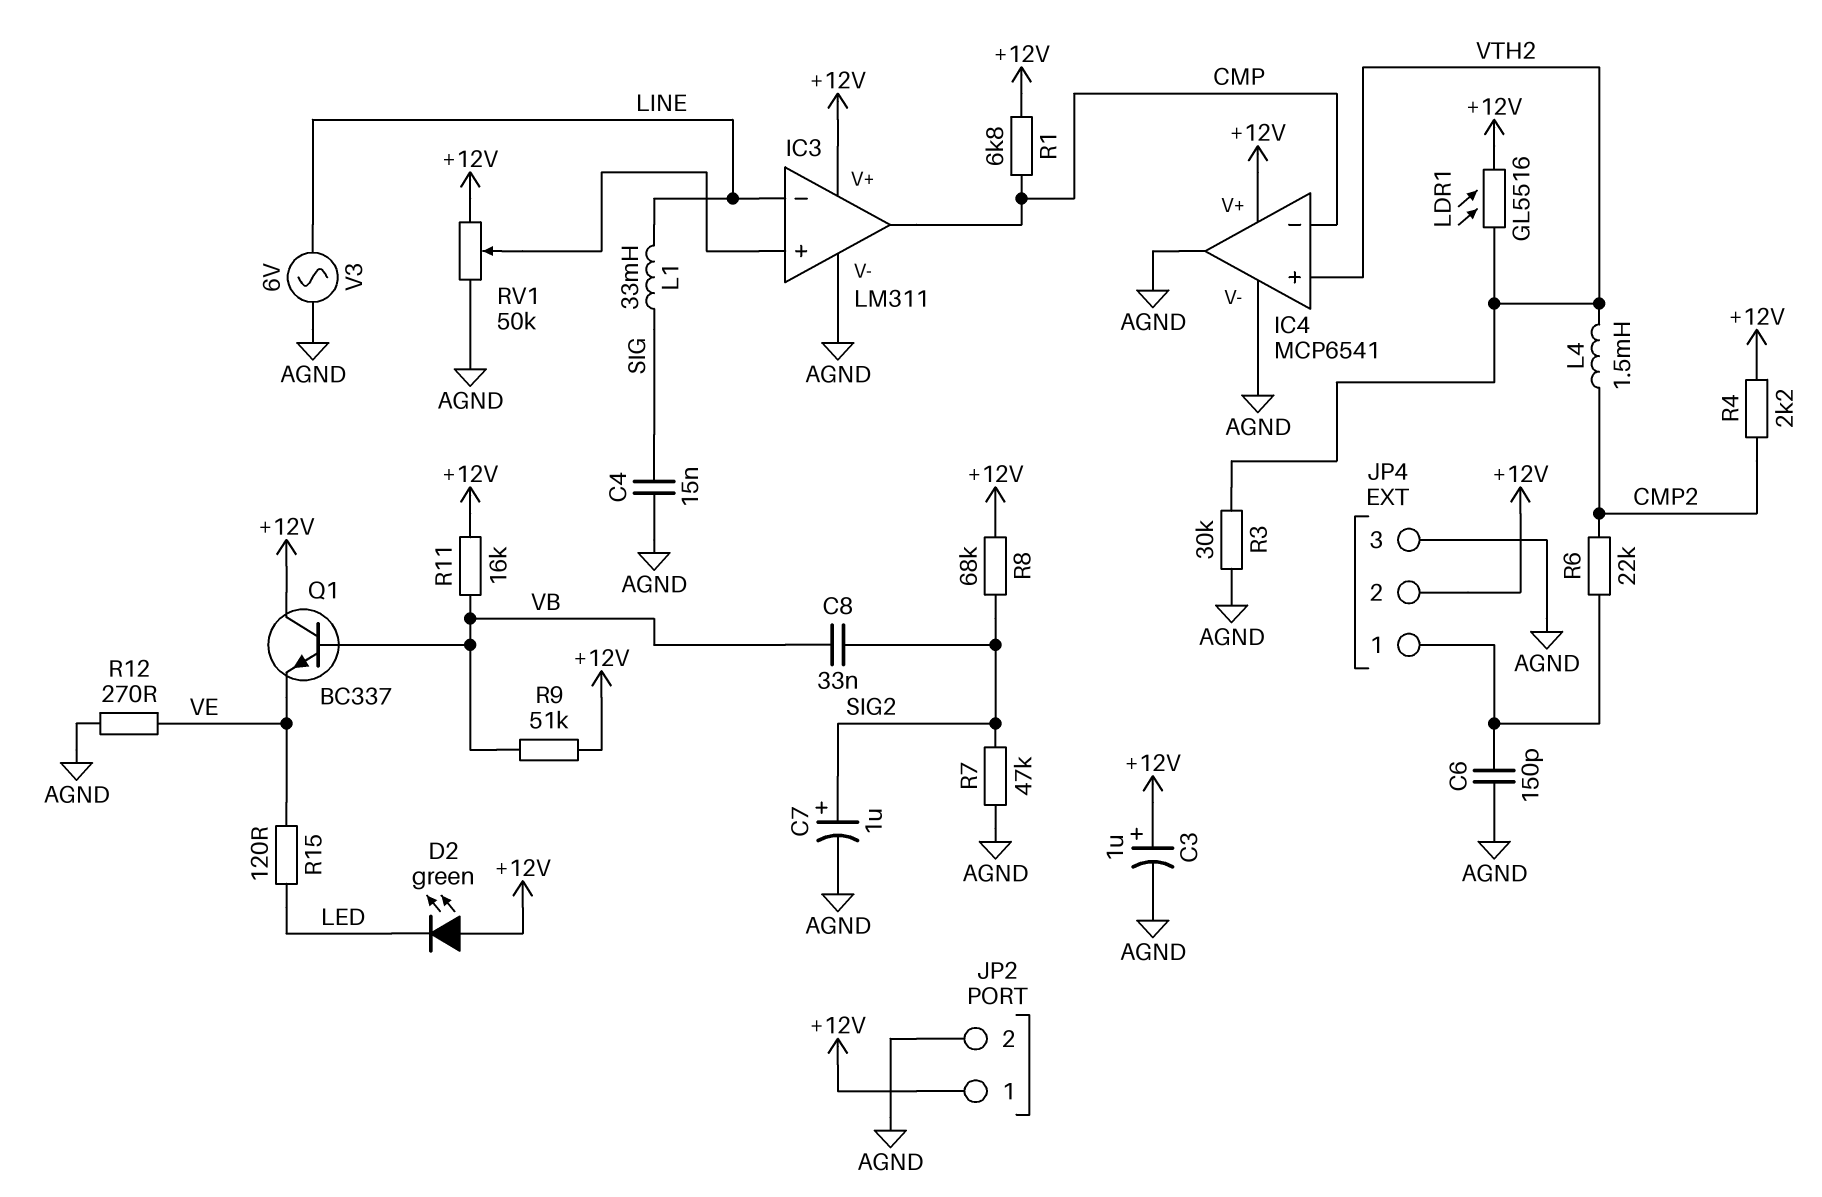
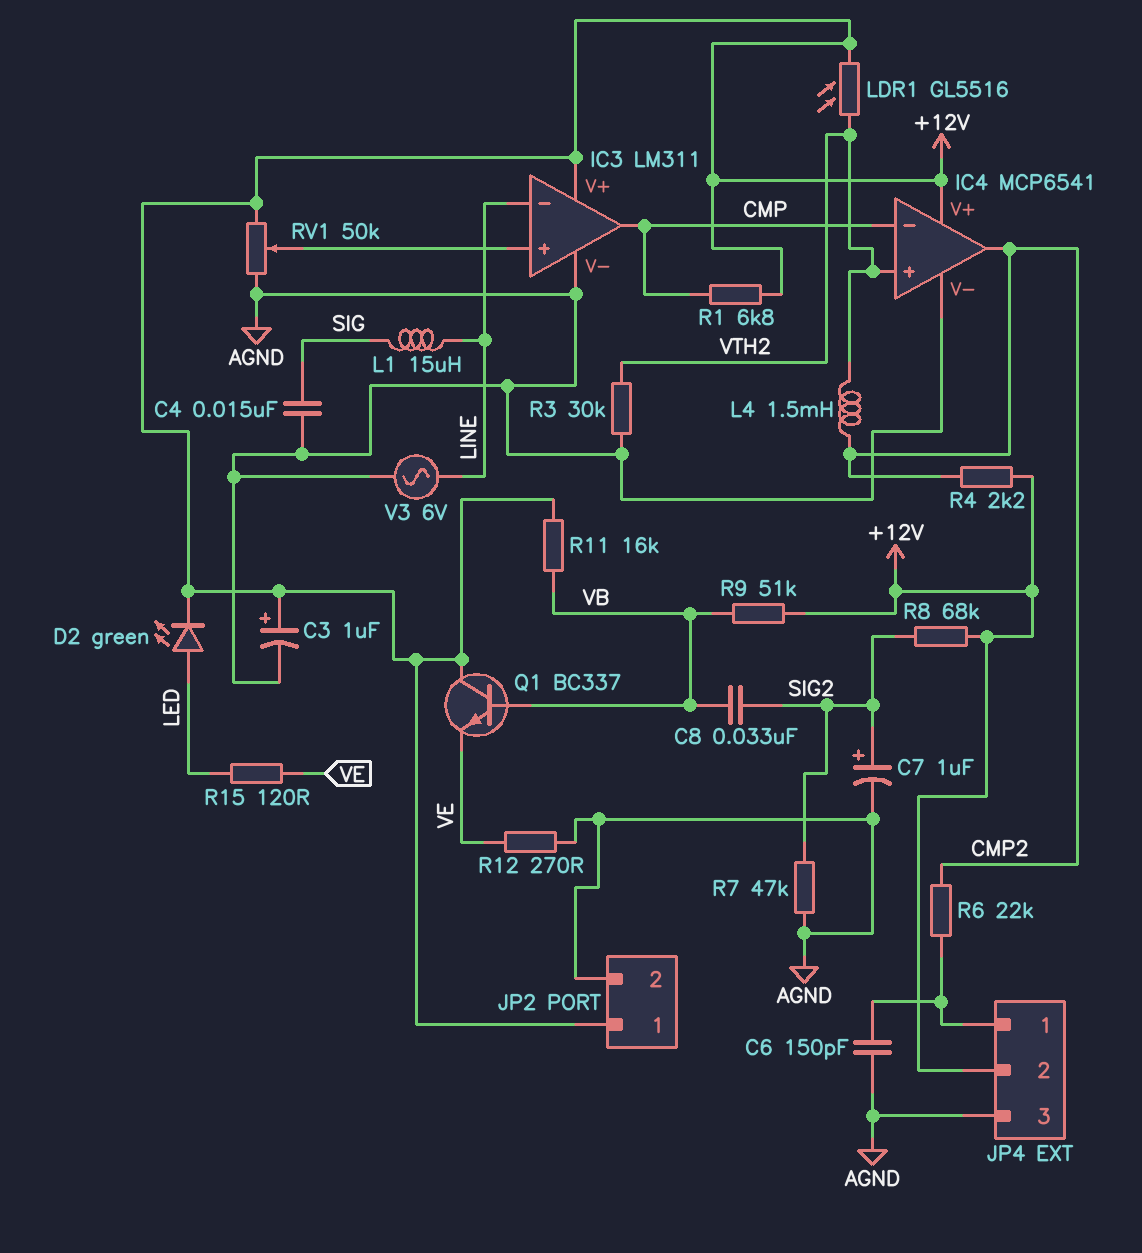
D2: LED green (A +12V, K LED) -> LED green (A LED, K +12V)
IC4 pin out: AGND -> CMP2
L1: 33mH (LINE, SIG) -> 15uH (LINE, SIG)

